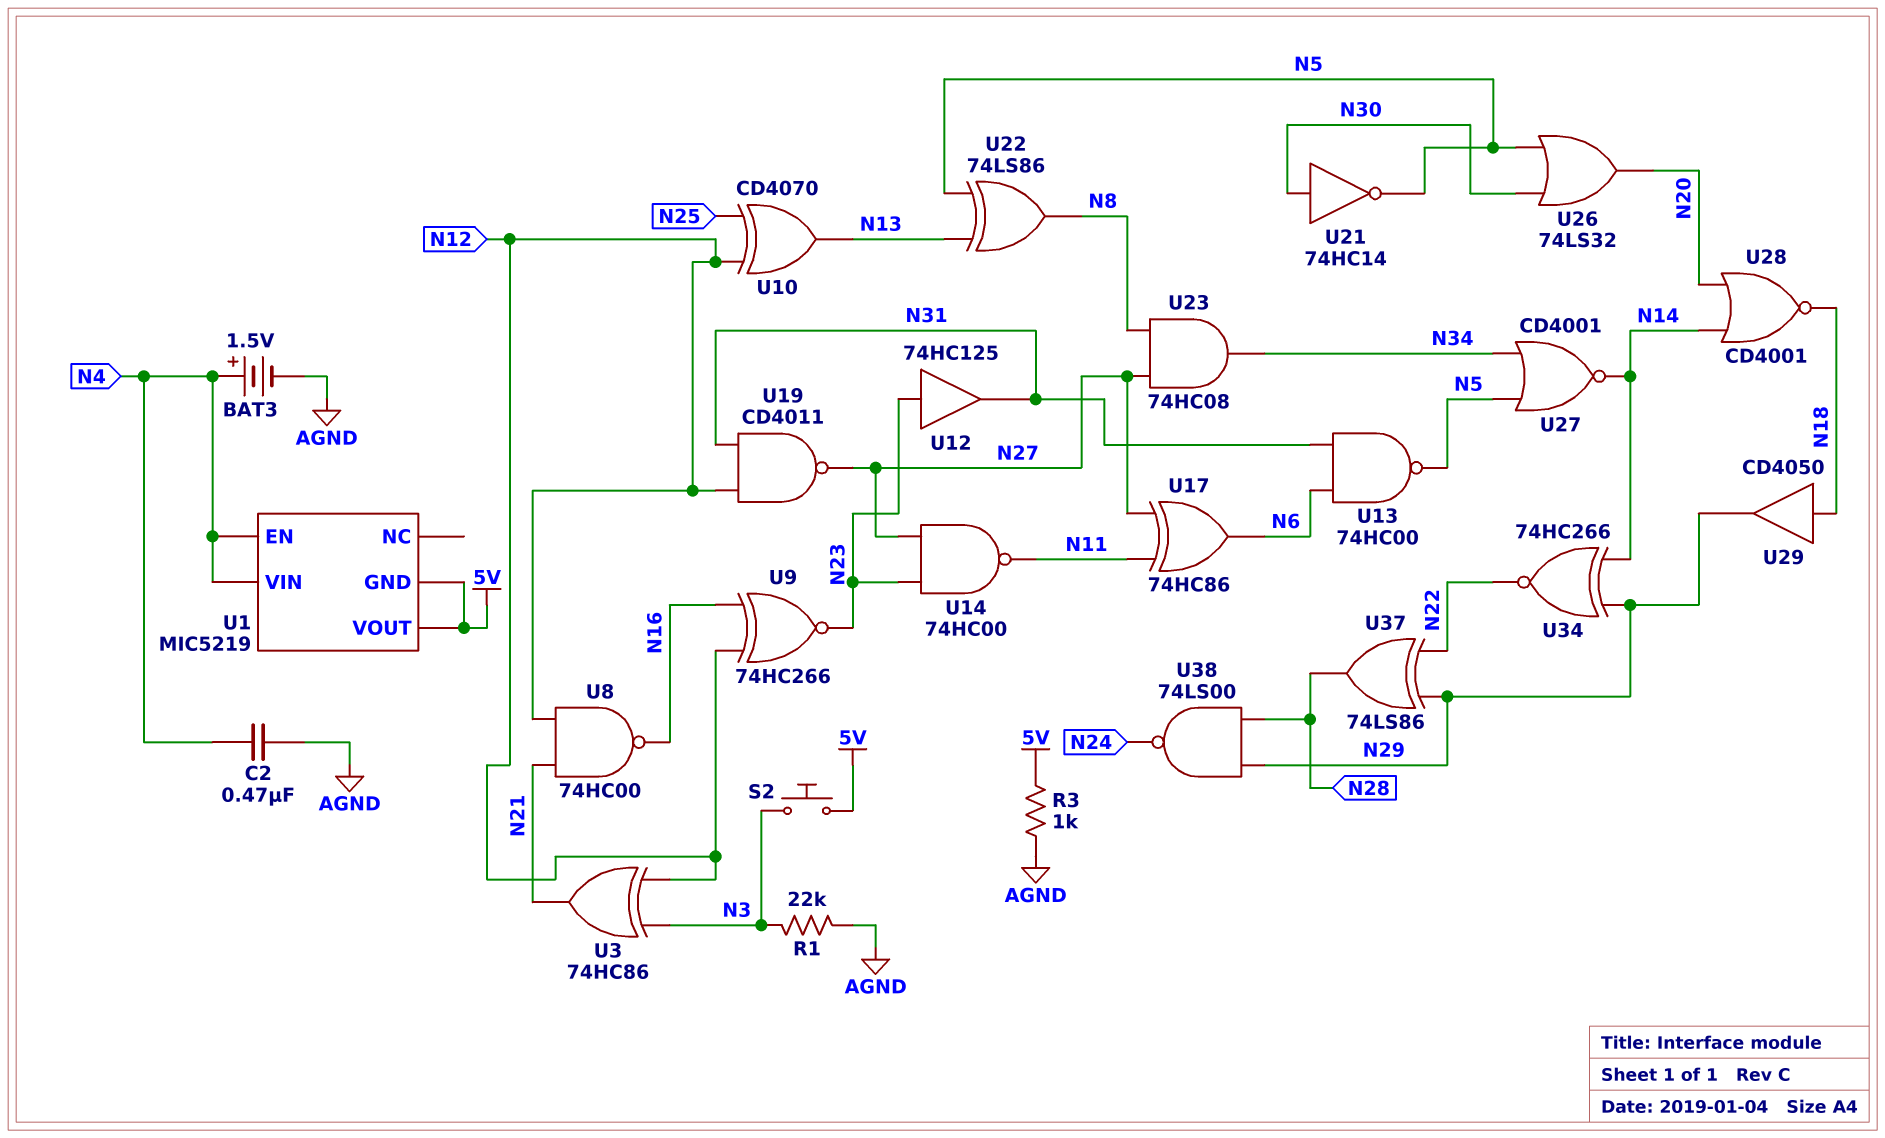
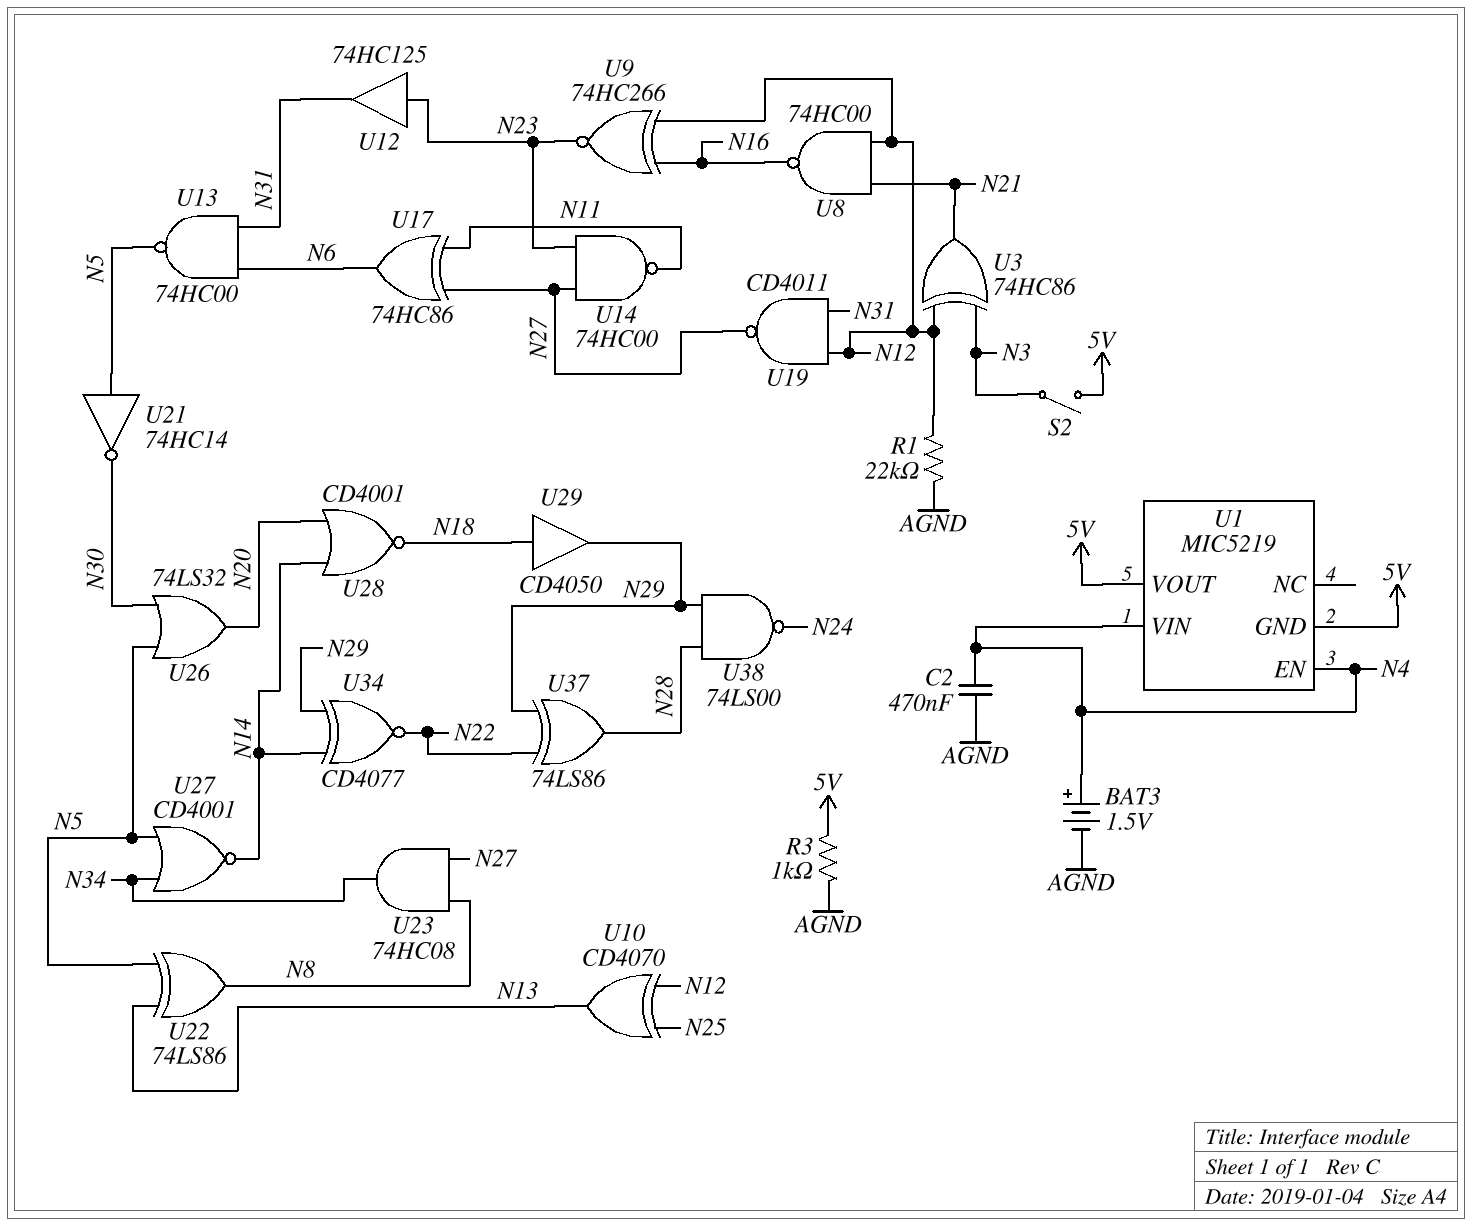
R1: 22k (AGND, N3) -> 22k (AGND, N12)
S2: button (5V, N3) -> switch (5V, N3)
U21: NOT 74HC14 (in N30, out N5) -> NOT 74HC14 (in N5, out N30)
U34: XNOR 74HC266 (in N14, in N29, out N22) -> XNOR CD4077 (in N14, in N29, out N22)

